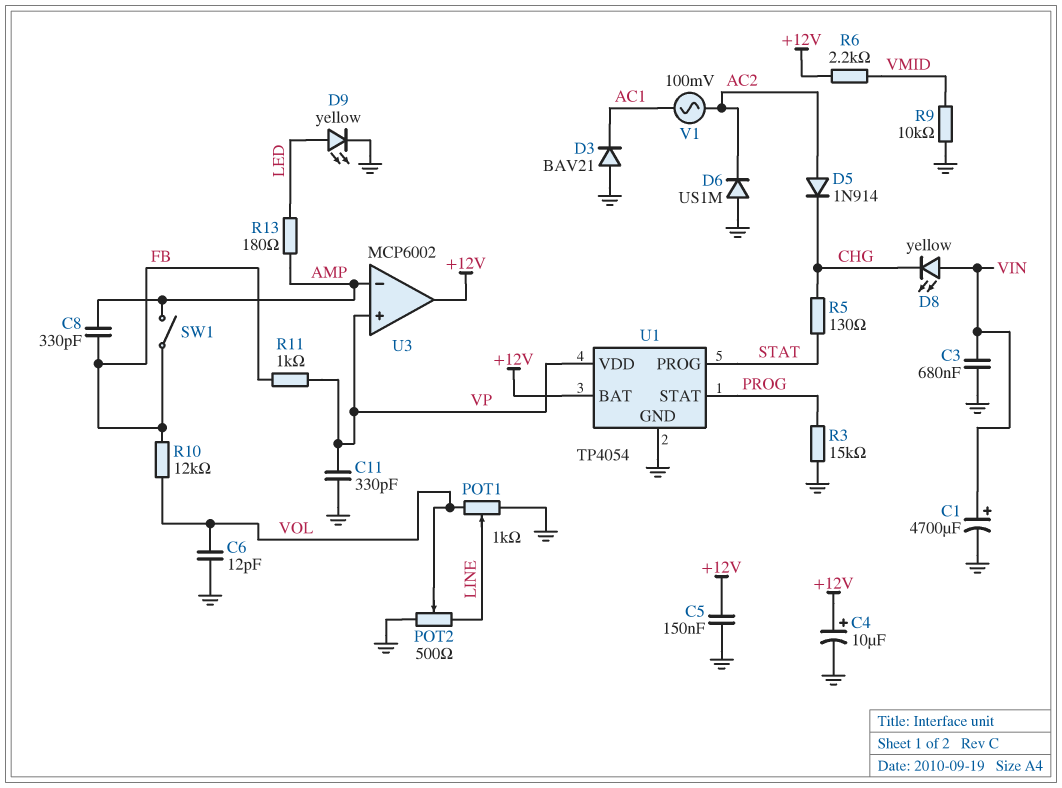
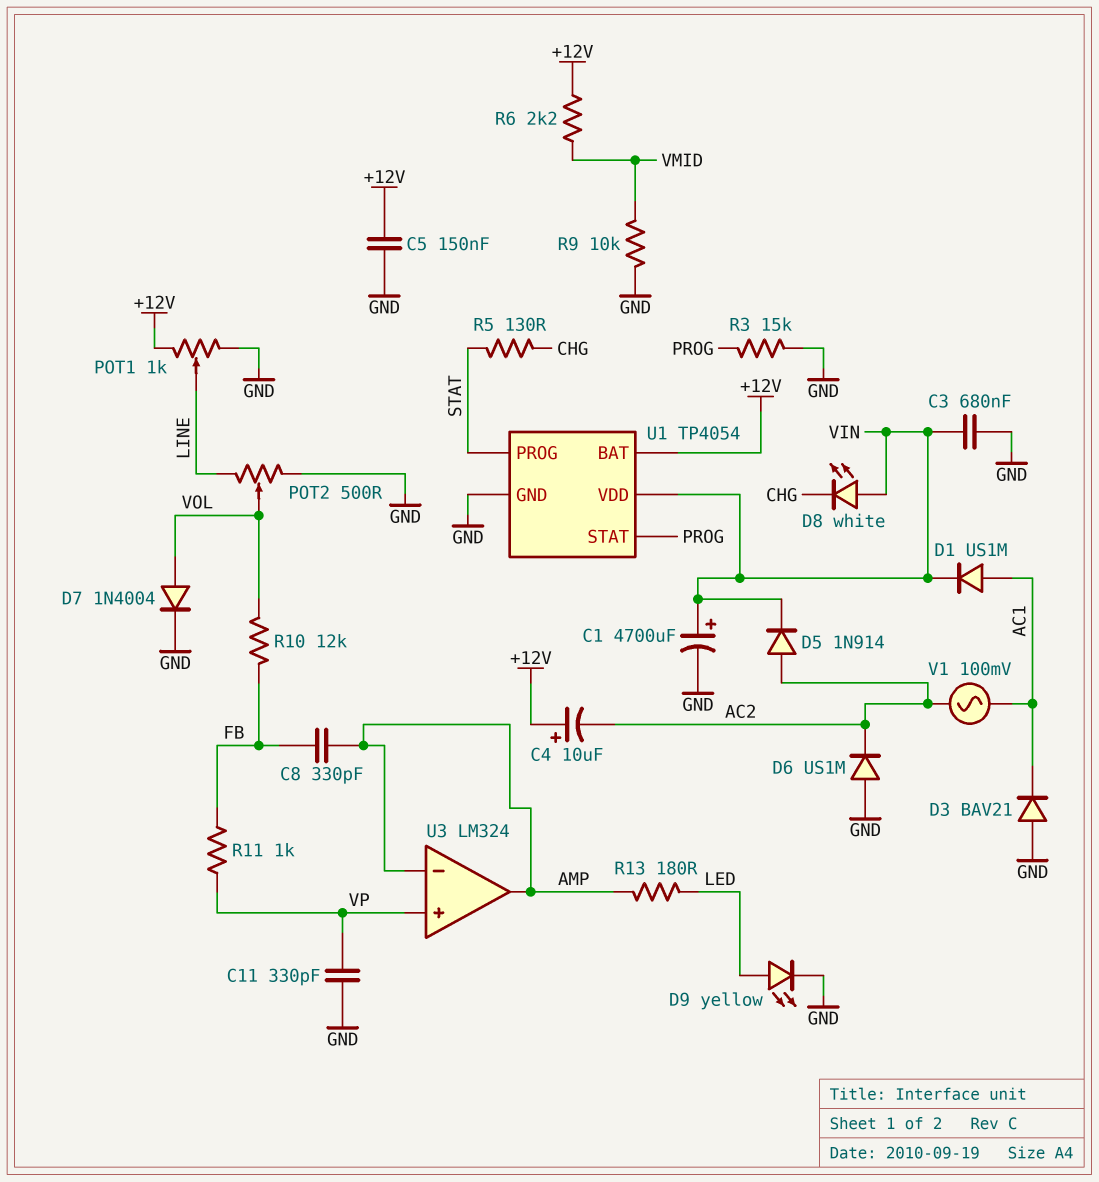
C4: 10uF (plus +12V, minus GND) -> 10uF (plus +12V, minus AC2)
C6: 12pF (GND, VOL) -> none
D1: none -> diode US1M (A AC1, K VIN)
D5: diode 1N914 (A AC2, K CHG) -> diode 1N914 (A AC2, K VIN)
D7: none -> diode 1N4004 (A VOL, K GND)
D8: LED yellow (A VIN, K CHG) -> LED white (A VIN, K CHG)
POT1: 1k (GND, VOL, wiper LINE) -> 1k (+12V, GND, wiper LINE)
SW1: switch (AMP, FB) -> none
U1 pin VDD: VP -> VIN
U3: MCP6002 -> LM324
U3 pin out: +12V -> AMP

